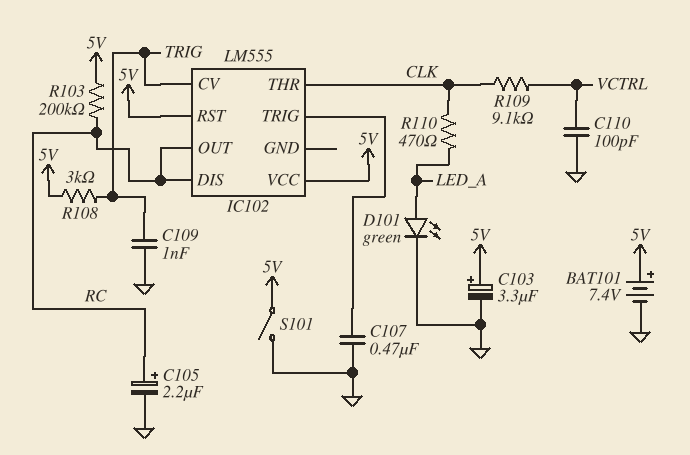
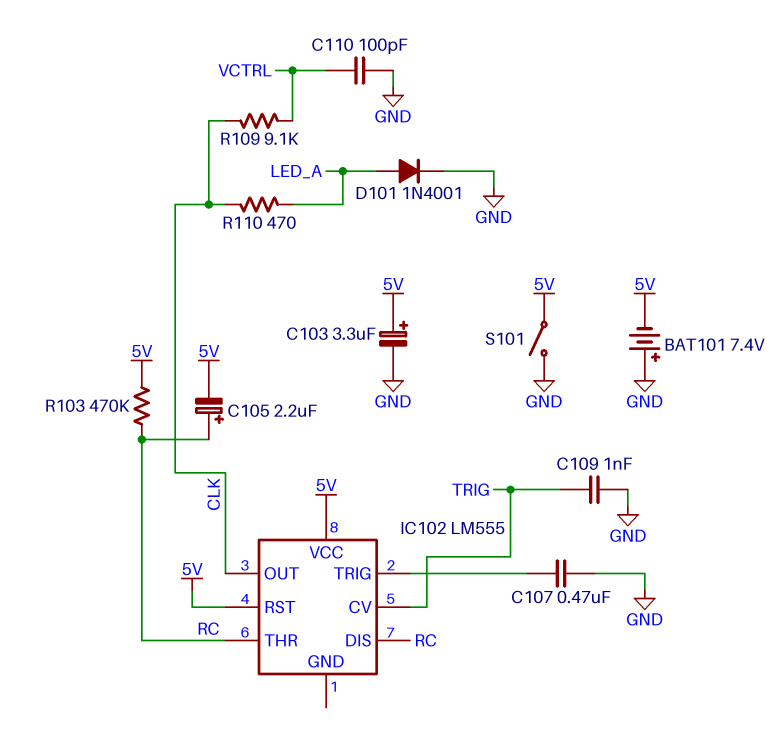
BAT101: 7.4V (plus 5V, minus GND) -> 7.4V (plus GND, minus 5V)
C105: 2.2uF (plus RC, minus GND) -> 2.2uF (plus RC, minus 5V)
D101: LED green (A LED_A, K GND) -> diode 1N4001 (A LED_A, K GND)
IC102 pin OUT: RC -> CLK
IC102 pin THR: CLK -> RC
R103: 200k (5V, RC) -> 470k (5V, RC)
R108: 3k (5V, TRIG) -> none

